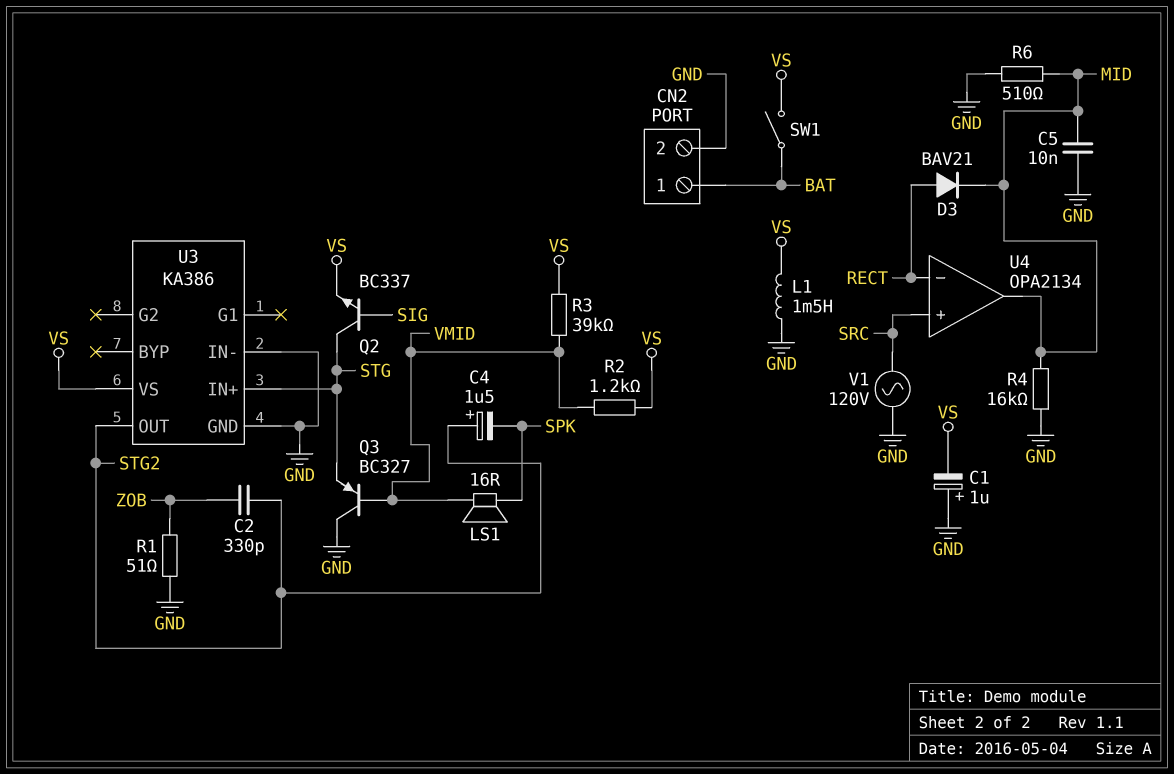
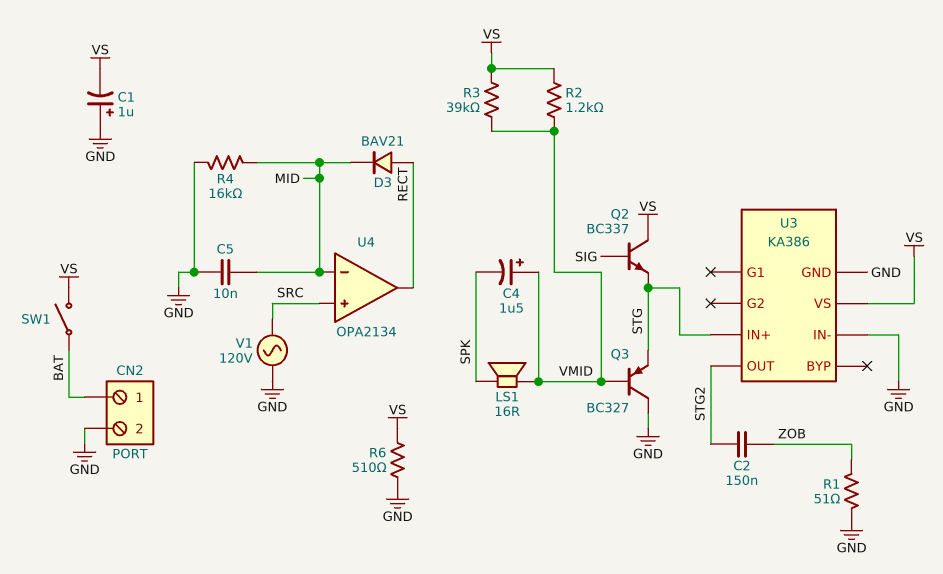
C2: 330pF (STG2, ZOB) -> 150nF (STG2, ZOB)
C4: 1.5uF (plus STG2, minus SPK) -> 1.5uF (plus VMID, minus SPK)
L1: 1.5mH (GND, VS) -> none
Q2: NPN BC337 (B SIG, C STG, E VS) -> NPN BC337 (B SIG, C VS, E STG)
R6: 510 (GND, MID) -> 510 (GND, VS)
U4 pin in-: RECT -> MID
U4 pin out: MID -> RECT

